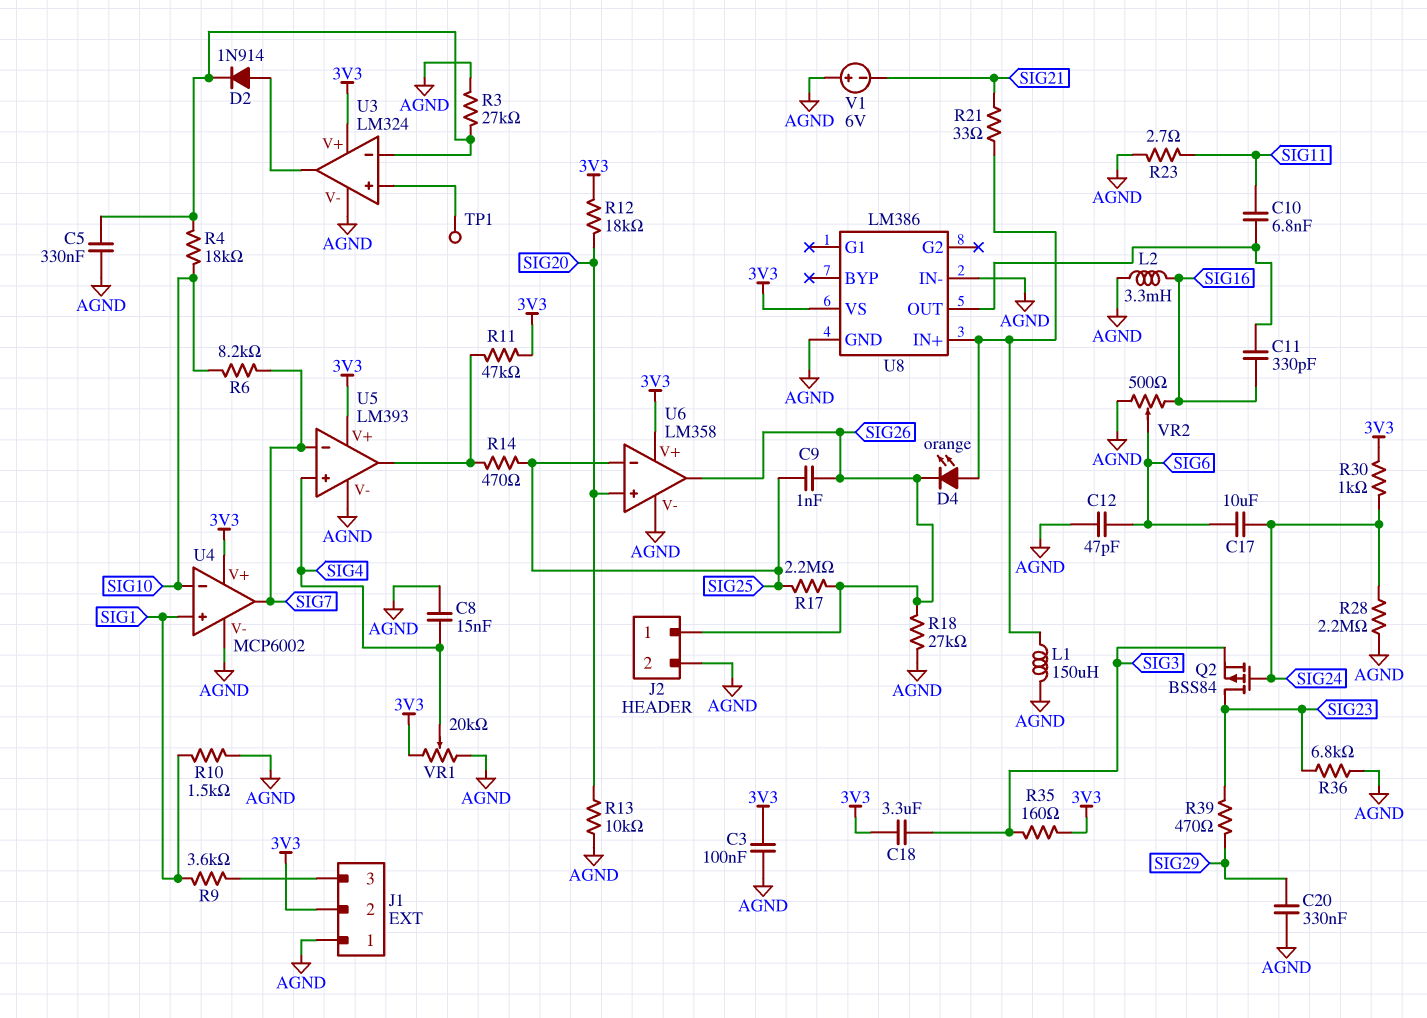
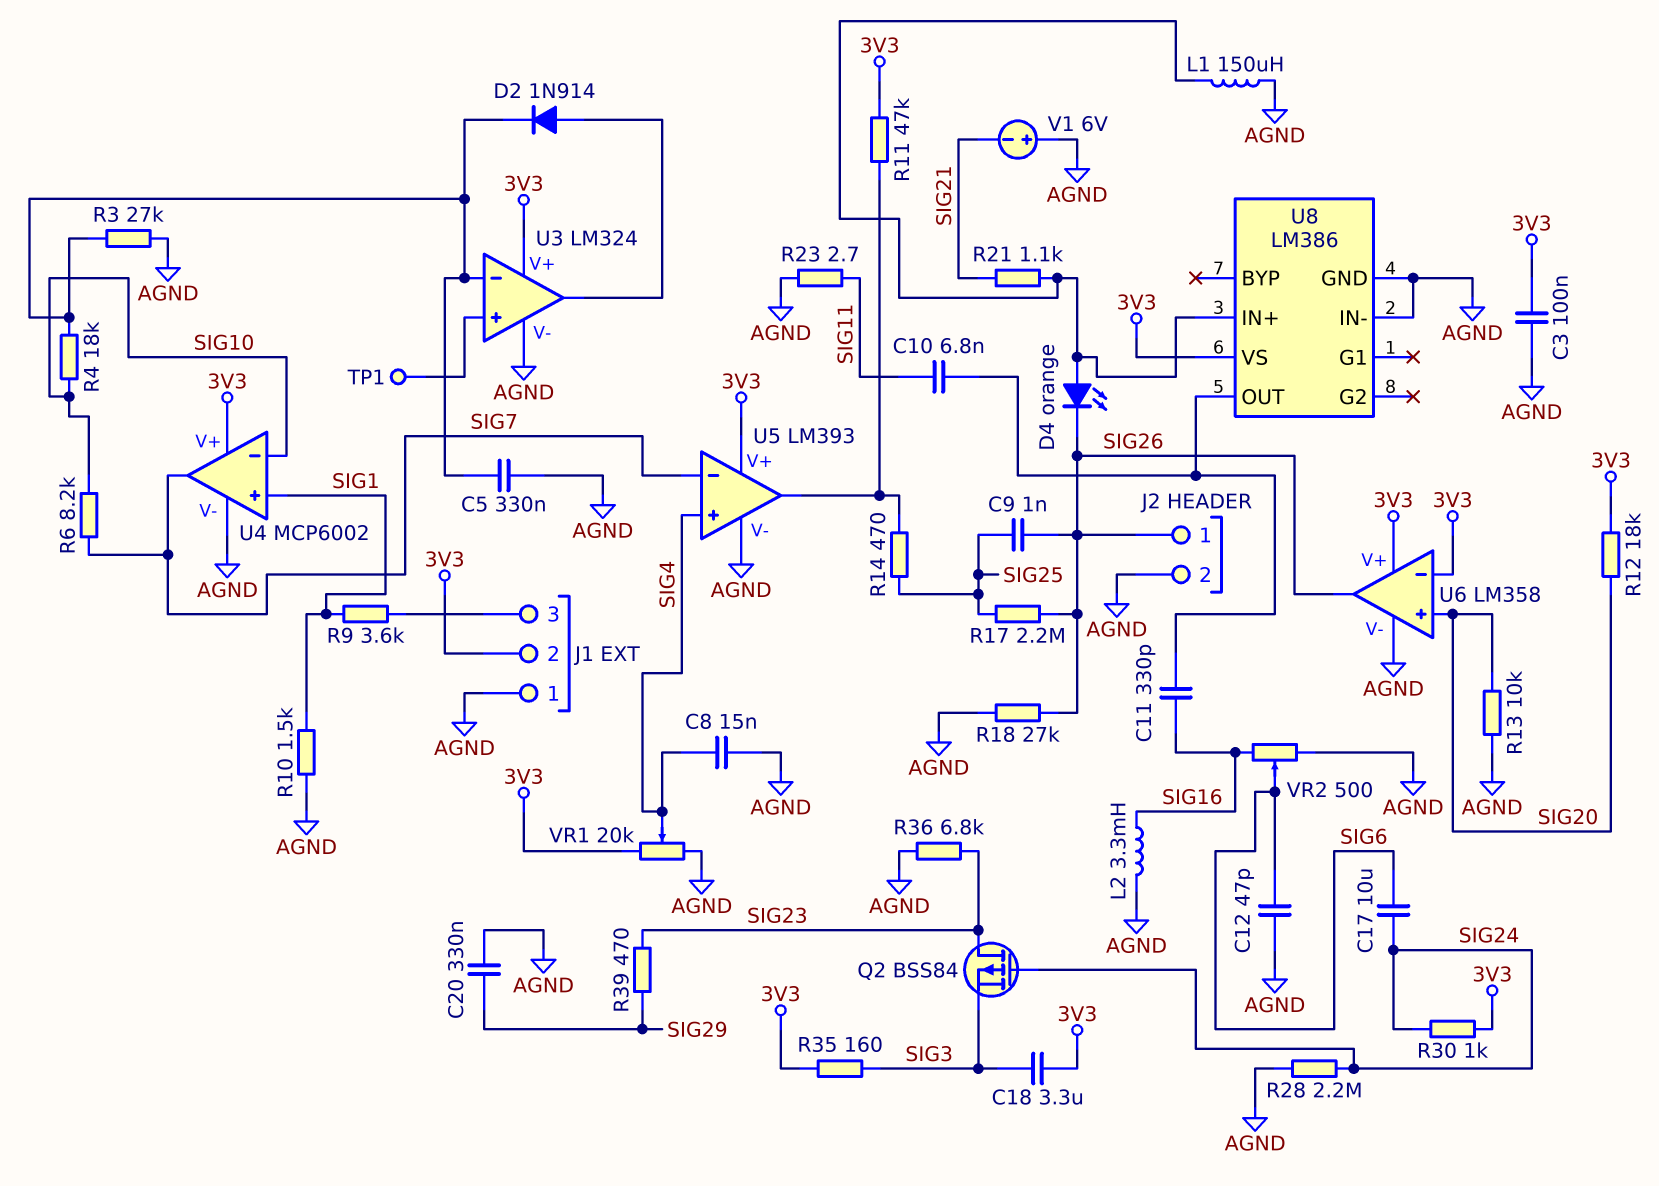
R21: 33 (SIG21, U8/IN+) -> 1.1k (SIG21, U8/IN+)
U6 pin in-: SIG25 -> 3V3

